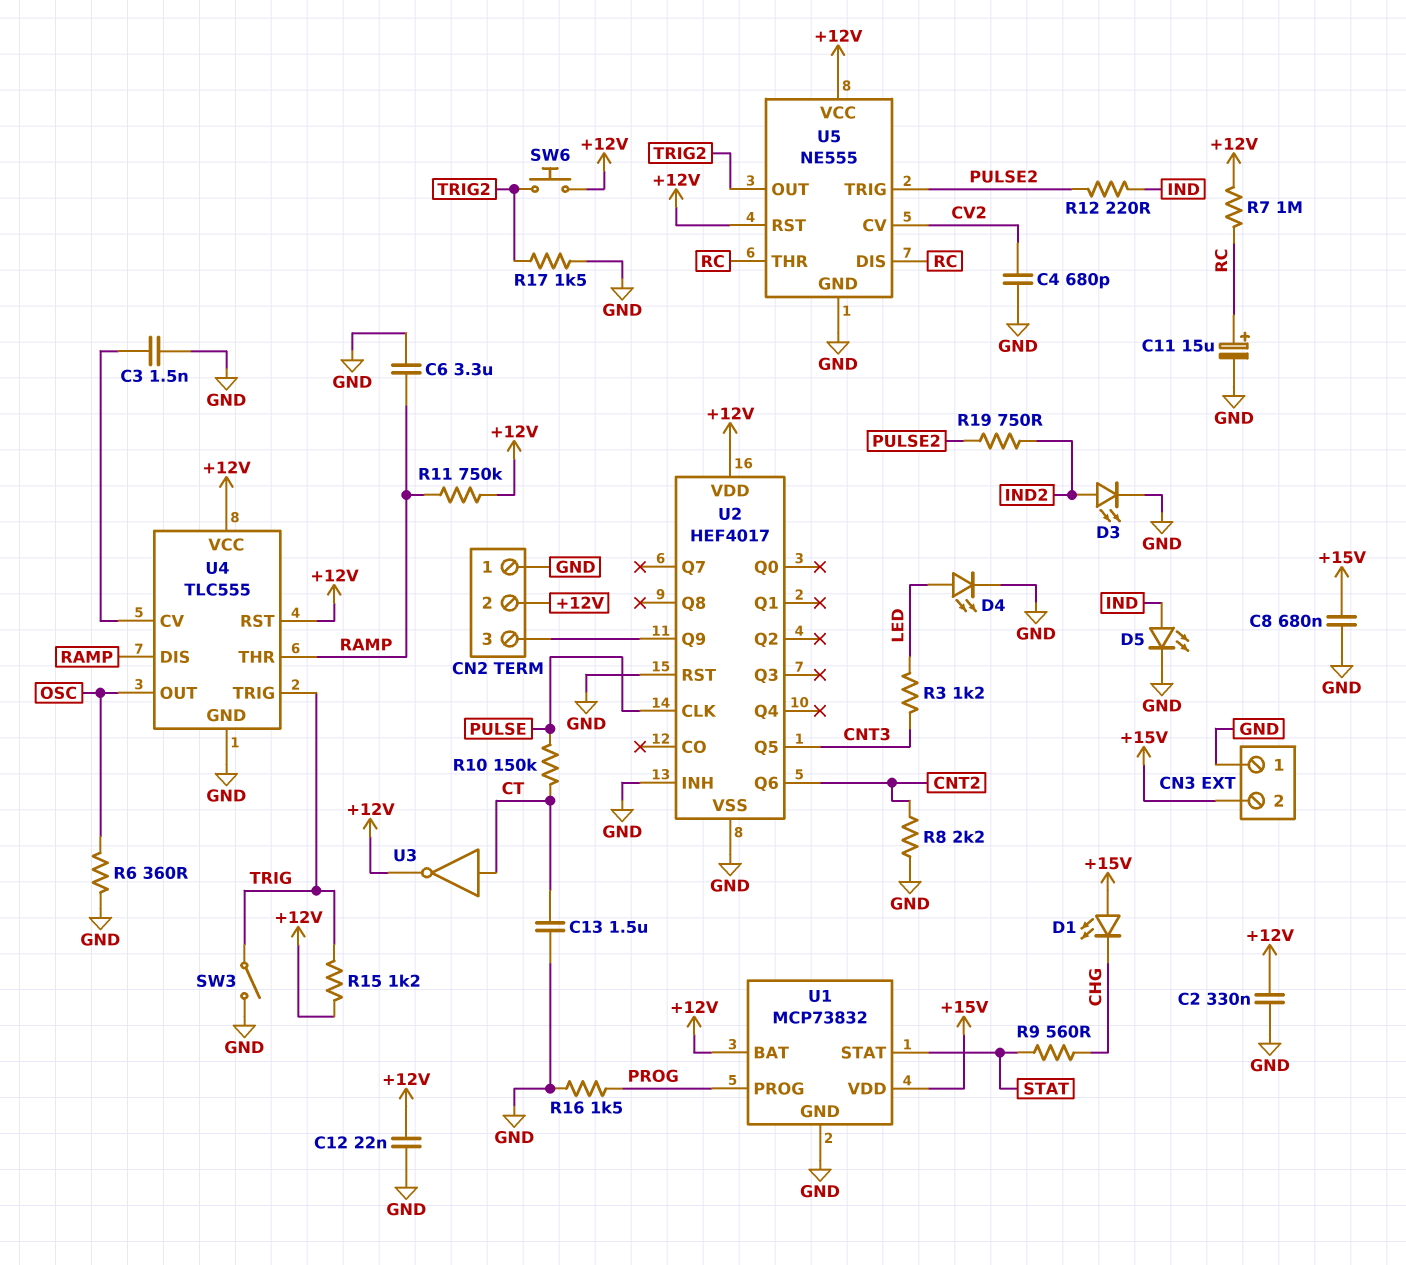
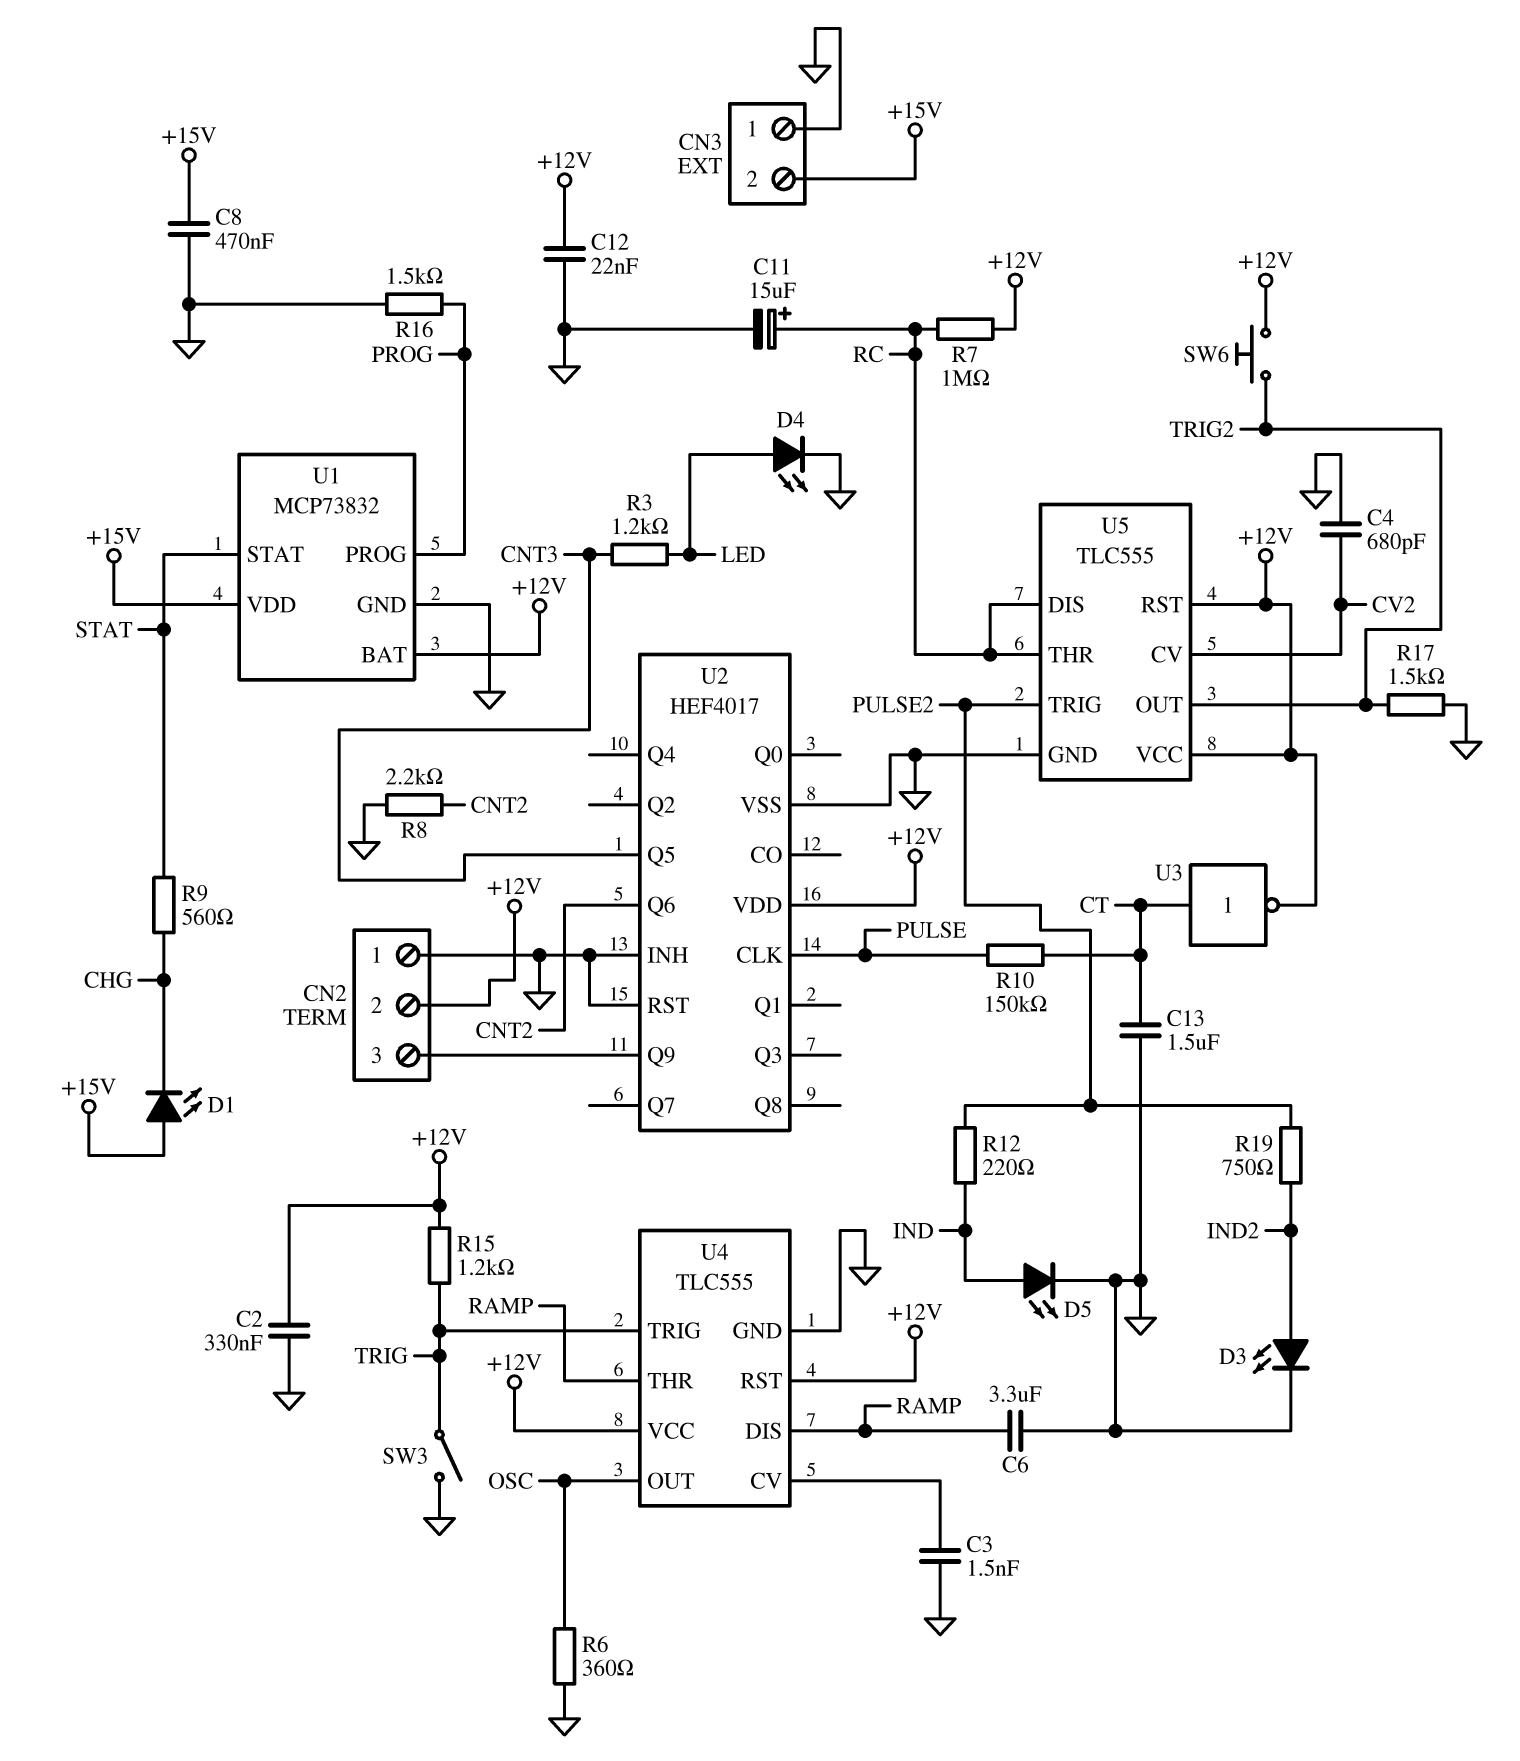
C8: 680nF (+15V, GND) -> 470nF (+15V, GND)
R11: 750k (+12V, RAMP) -> none
U5: NE555 -> TLC555

